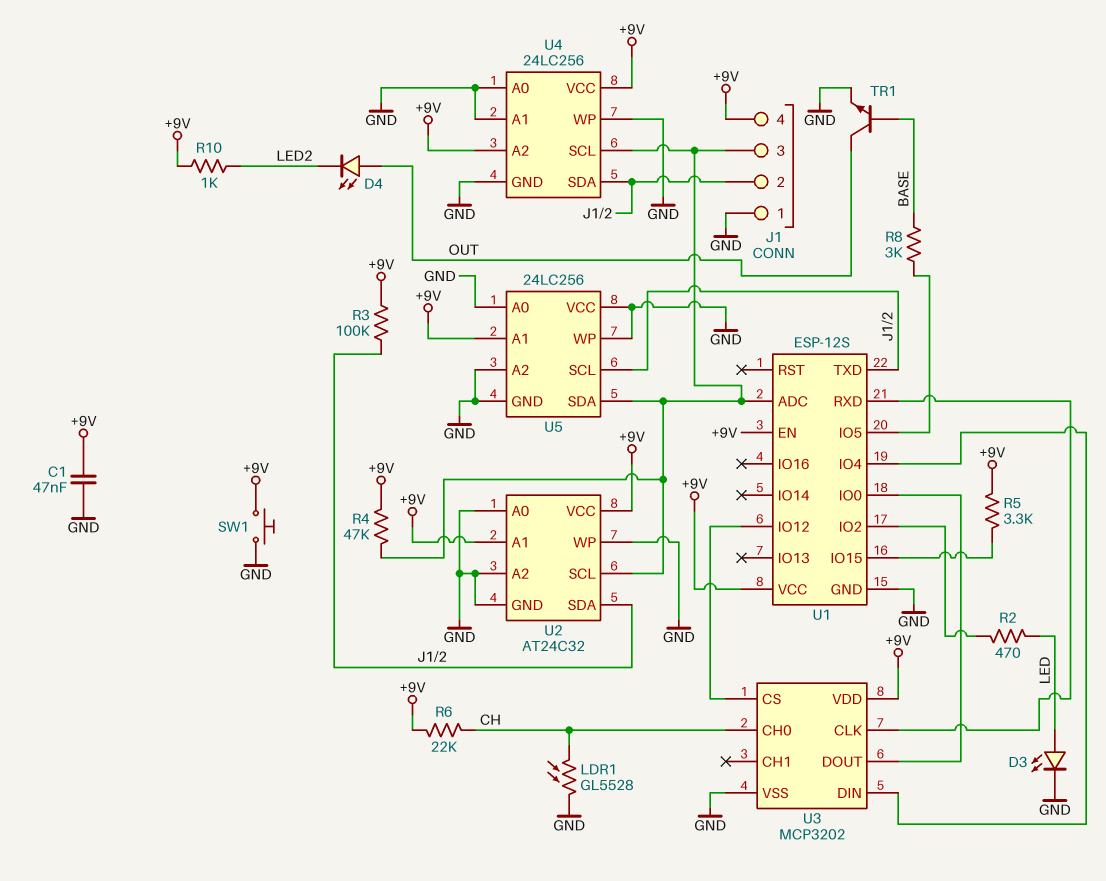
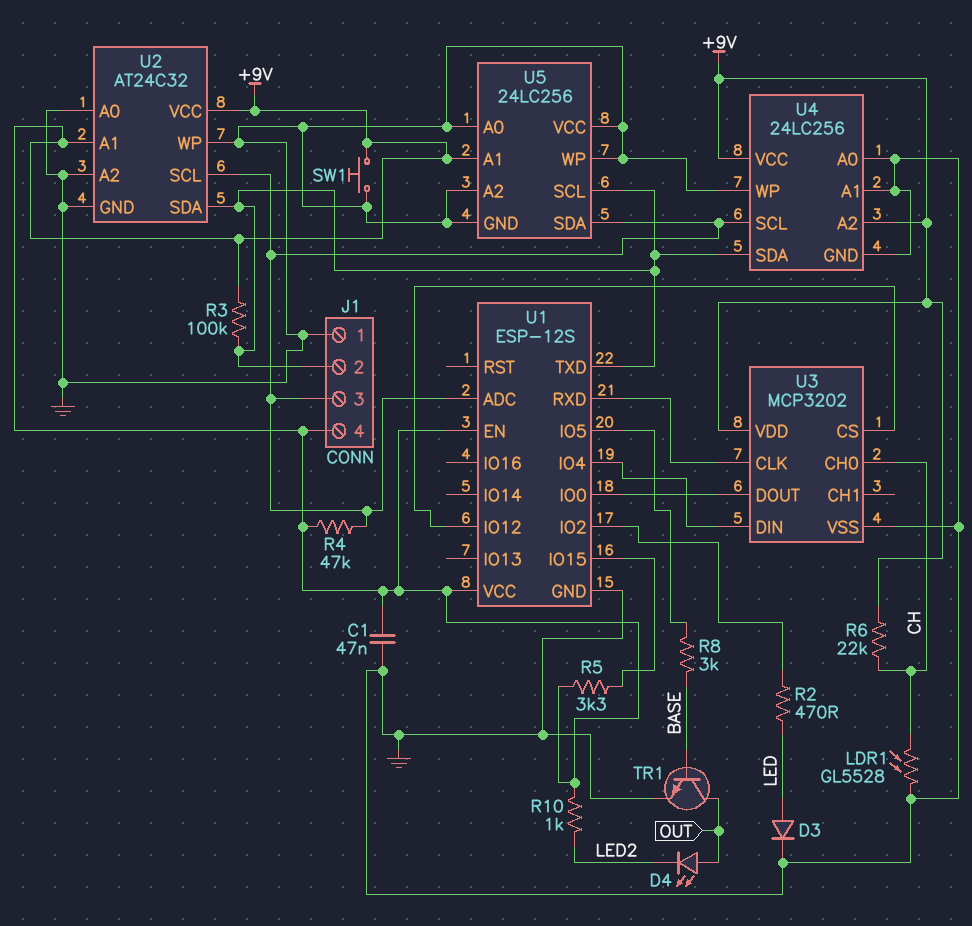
D3: LED (A LED, K GND) -> diode (A LED, K GND)

